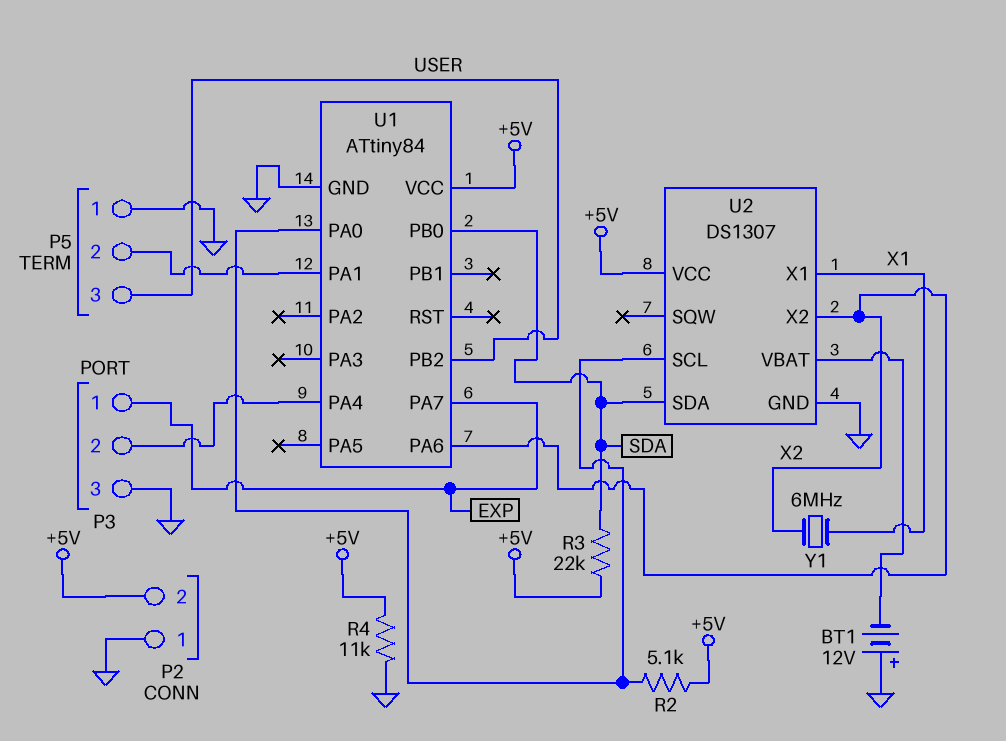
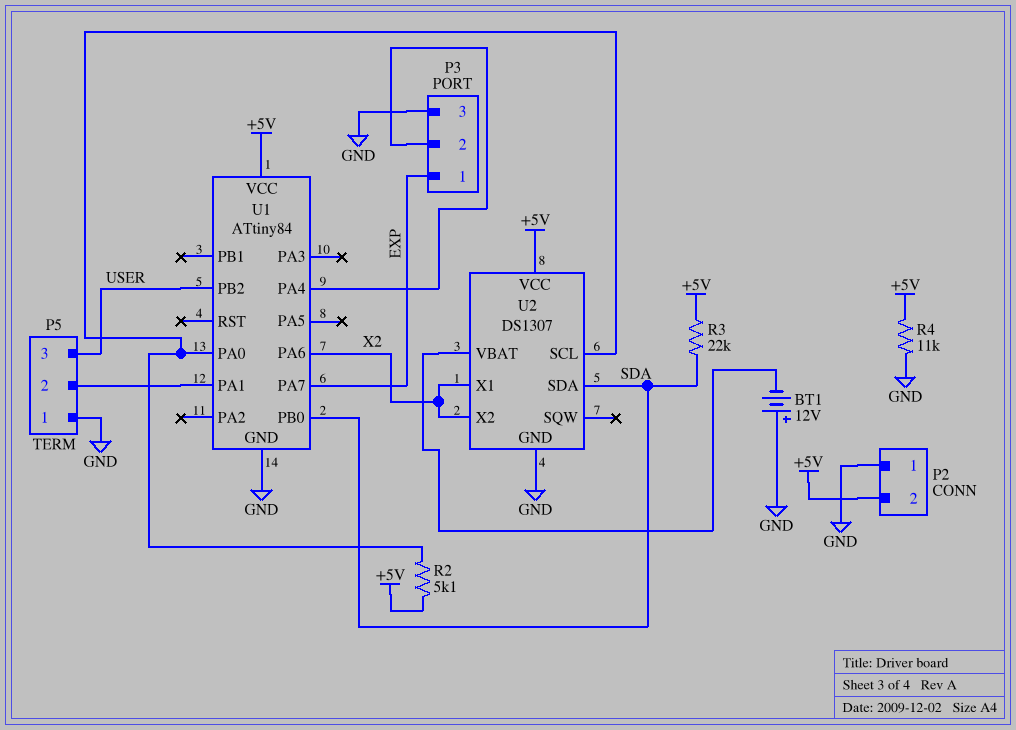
U2 pin X1: X1 -> X2
Y1: 6MHz (X1, X2) -> none

